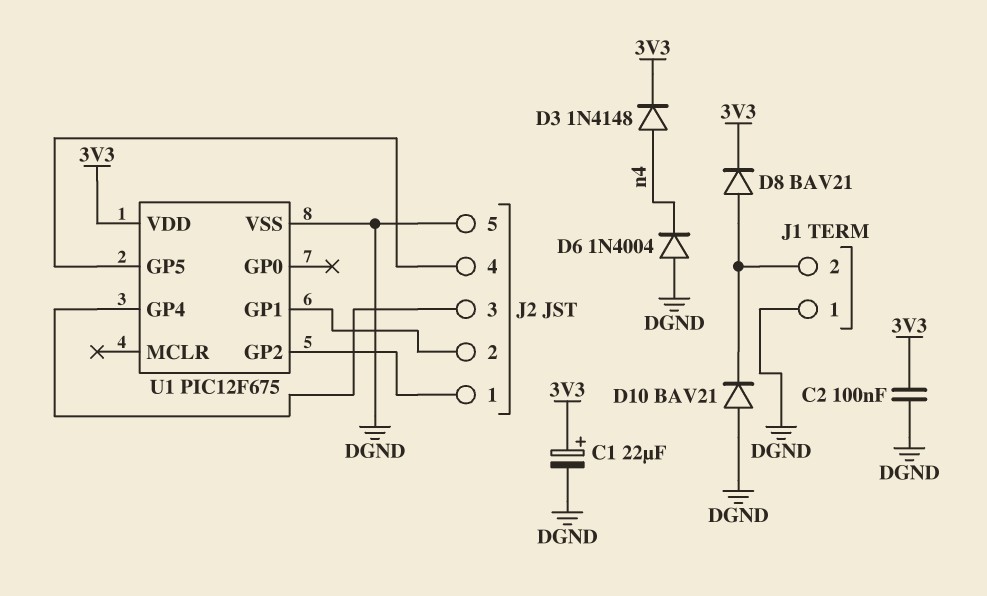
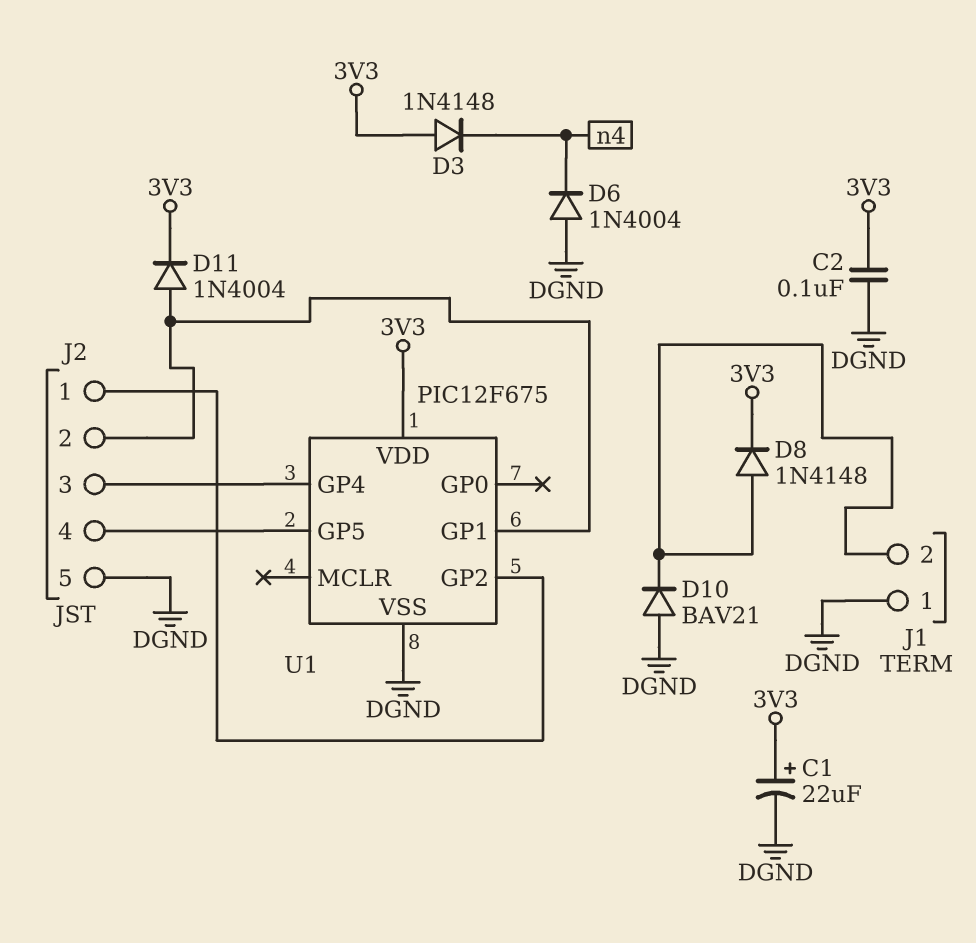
D3: diode 1N4148 (A n4, K 3V3) -> diode 1N4148 (A 3V3, K n4)
D8: diode BAV21 (A J1/2, K 3V3) -> diode 1N4148 (A J1/2, K 3V3)
D11: none -> diode 1N4004 (A J2/2, K 3V3)

